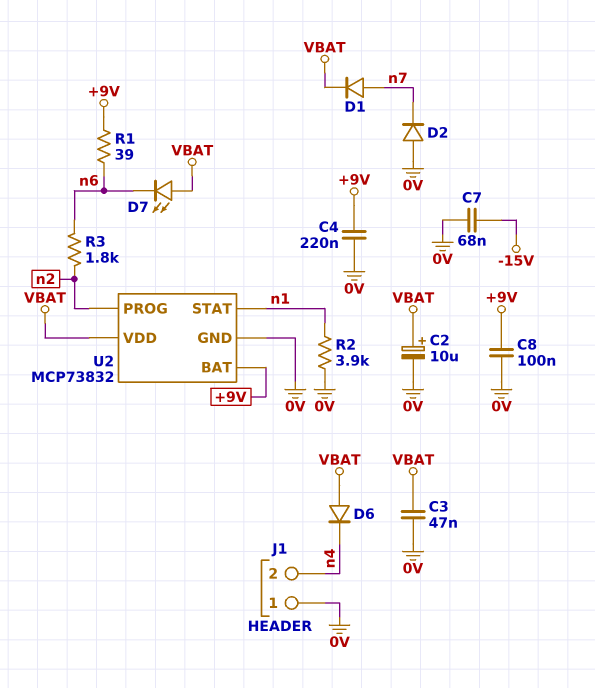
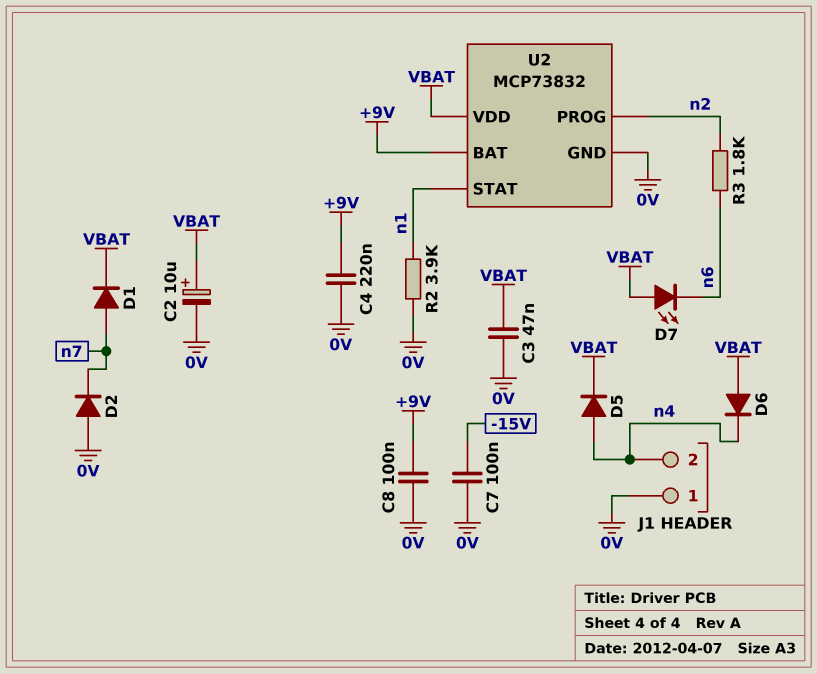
C7: 68nF (-15V, 0V) -> 100nF (-15V, 0V)
D5: none -> diode (A n4, K VBAT)
R1: 39 (+9V, n6) -> none

